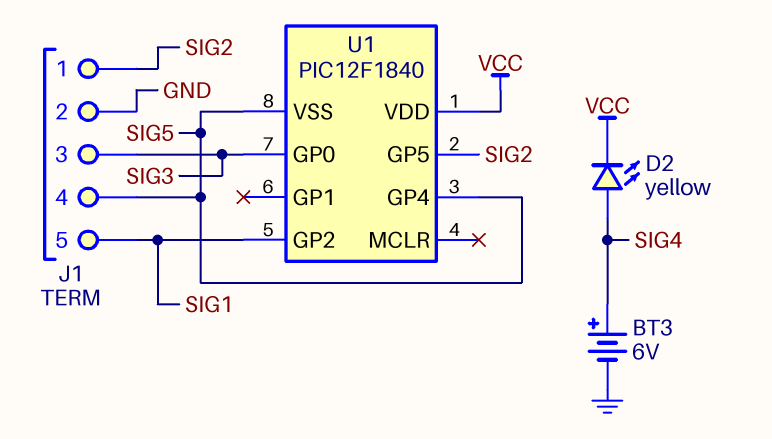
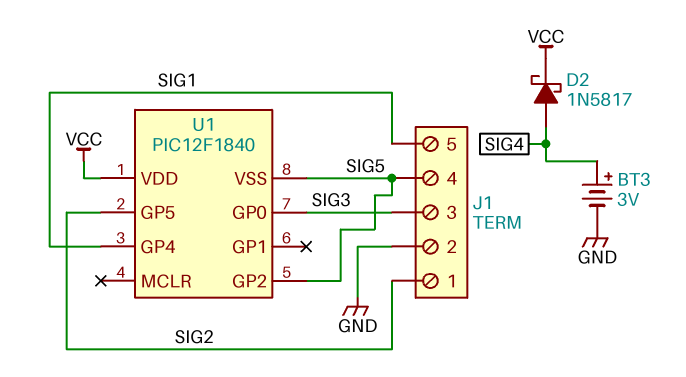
BT3: 6V (plus SIG4, minus GND) -> 3V (plus SIG4, minus GND)
D2: LED yellow (A SIG4, K VCC) -> schottky 1N5817 (A SIG4, K VCC)
U1 pin GP2: SIG1 -> SIG5
U1 pin GP4: SIG5 -> SIG1

